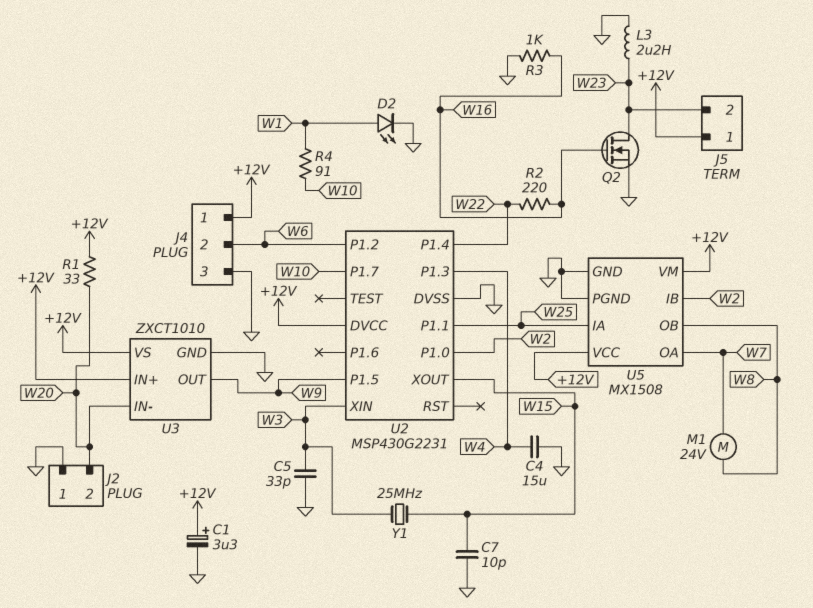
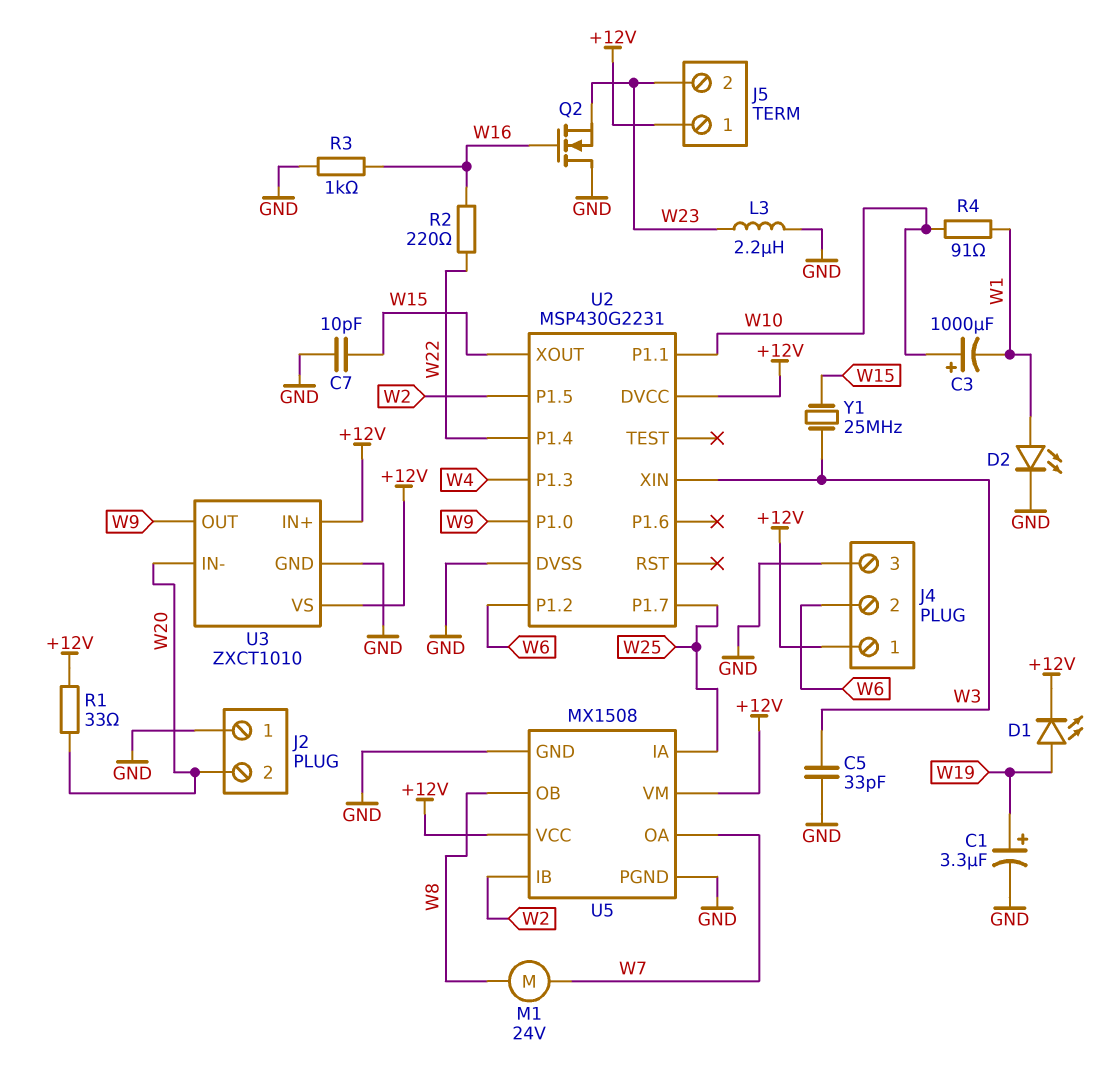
C1: 3.3uF (plus +12V, minus GND) -> 3.3uF (plus W19, minus GND)
C3: none -> 1000uF (plus W10, minus W1)
C4: 15uF (GND, W4) -> none
D1: none -> LED (A W19, K +12V)
Q2: NMOS (G W16, D W23, S GND) -> NMOS (G W16, D GND, S W23)
U2 pin P1.0: W2 -> W9
U2 pin P1.1: W25 -> W10
U2 pin P1.5: W9 -> W2
U2 pin P1.7: W10 -> W25

